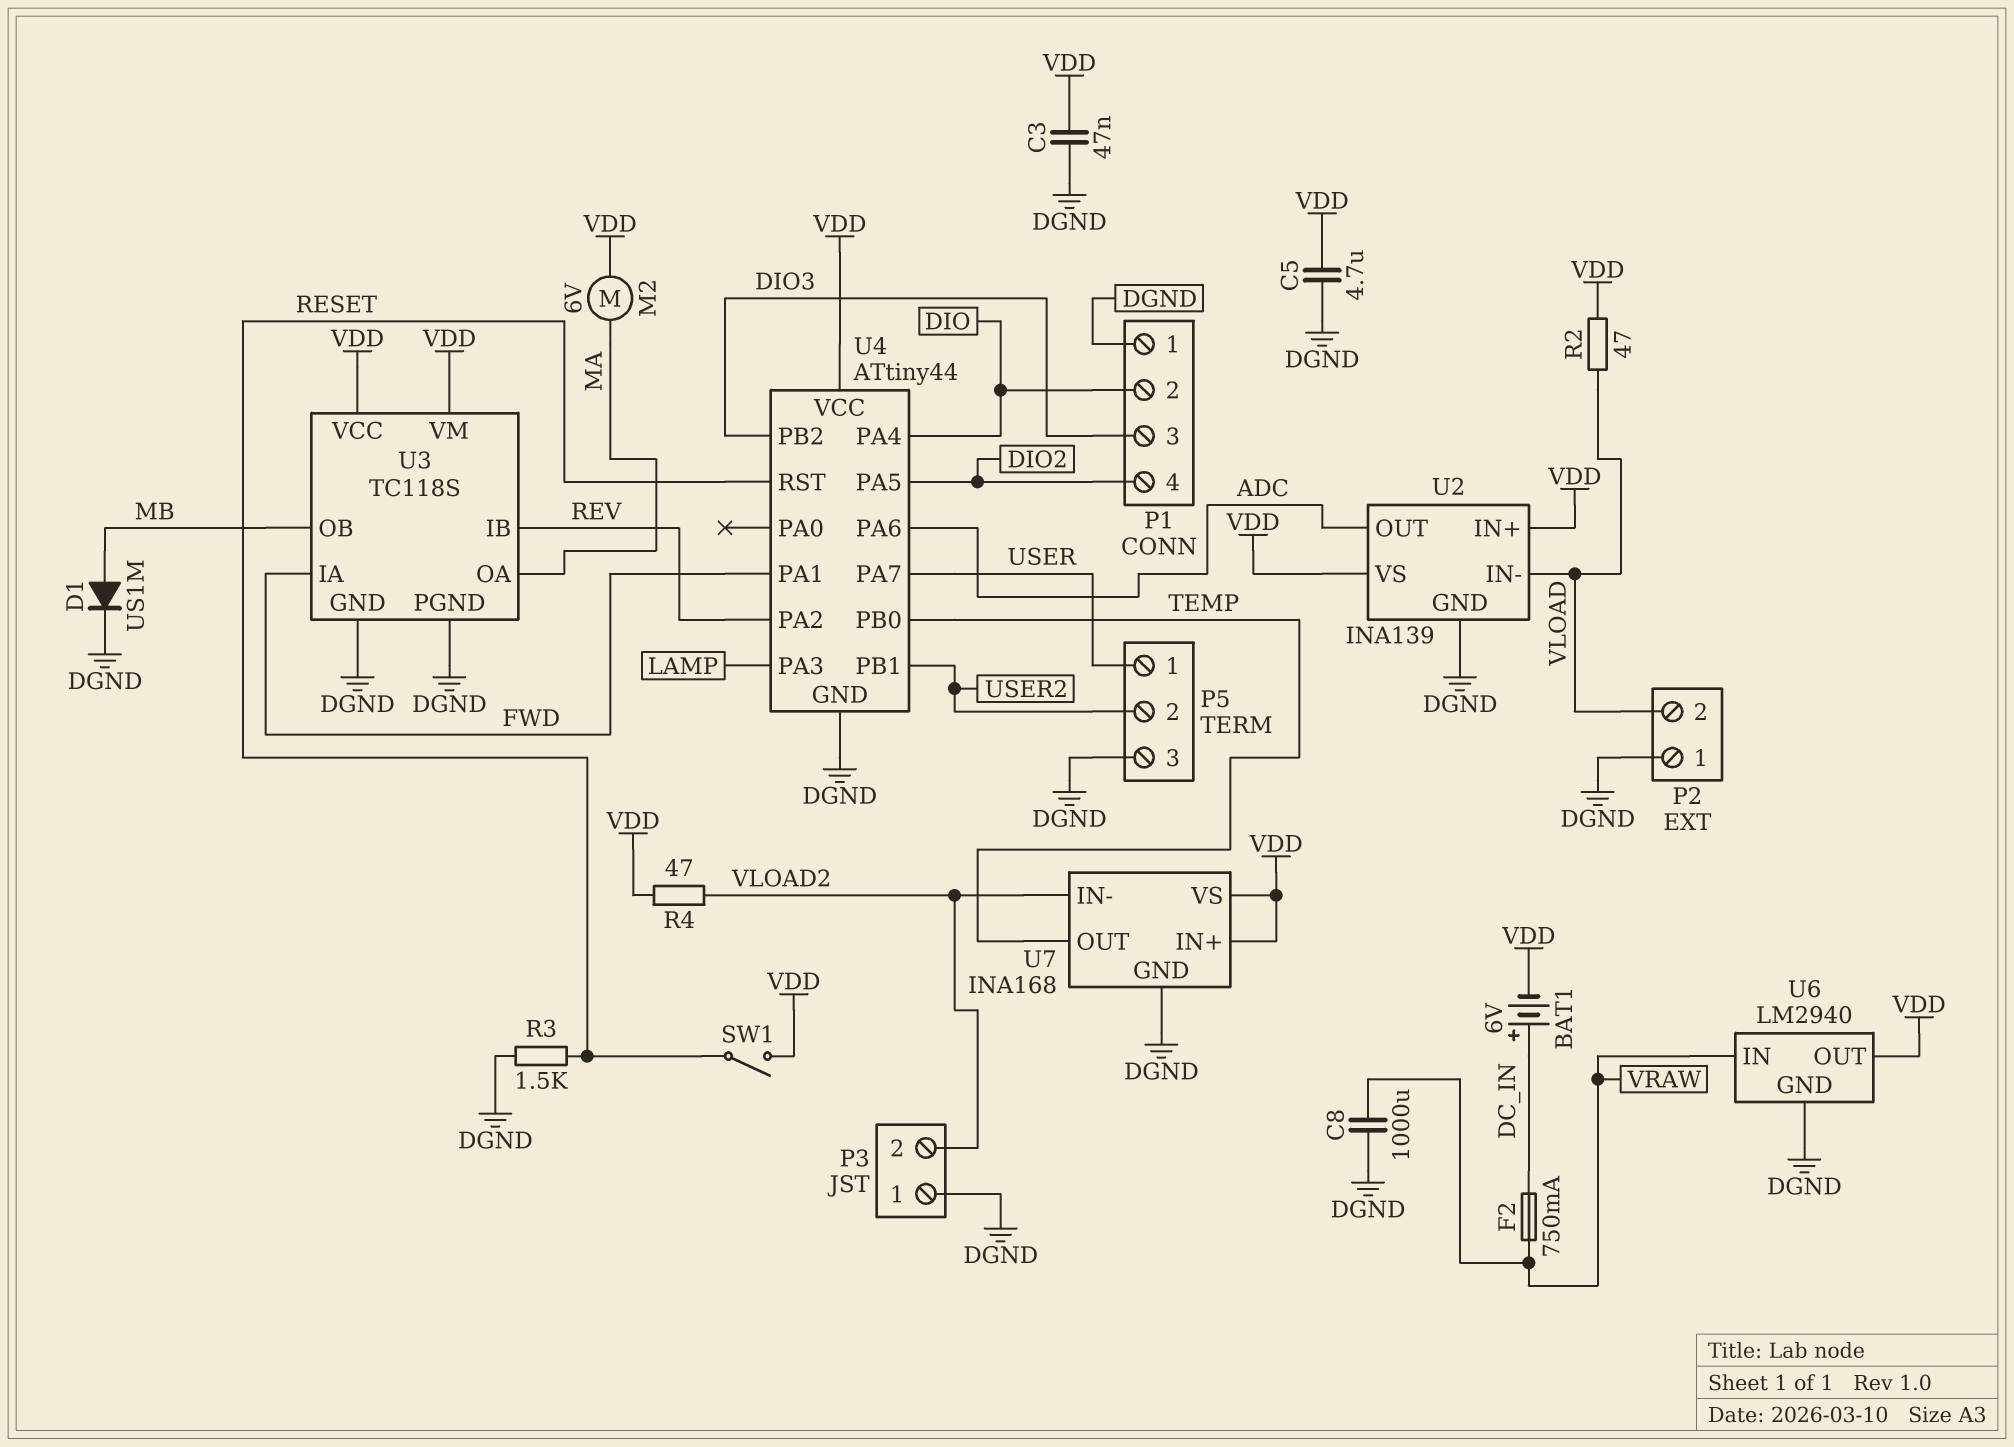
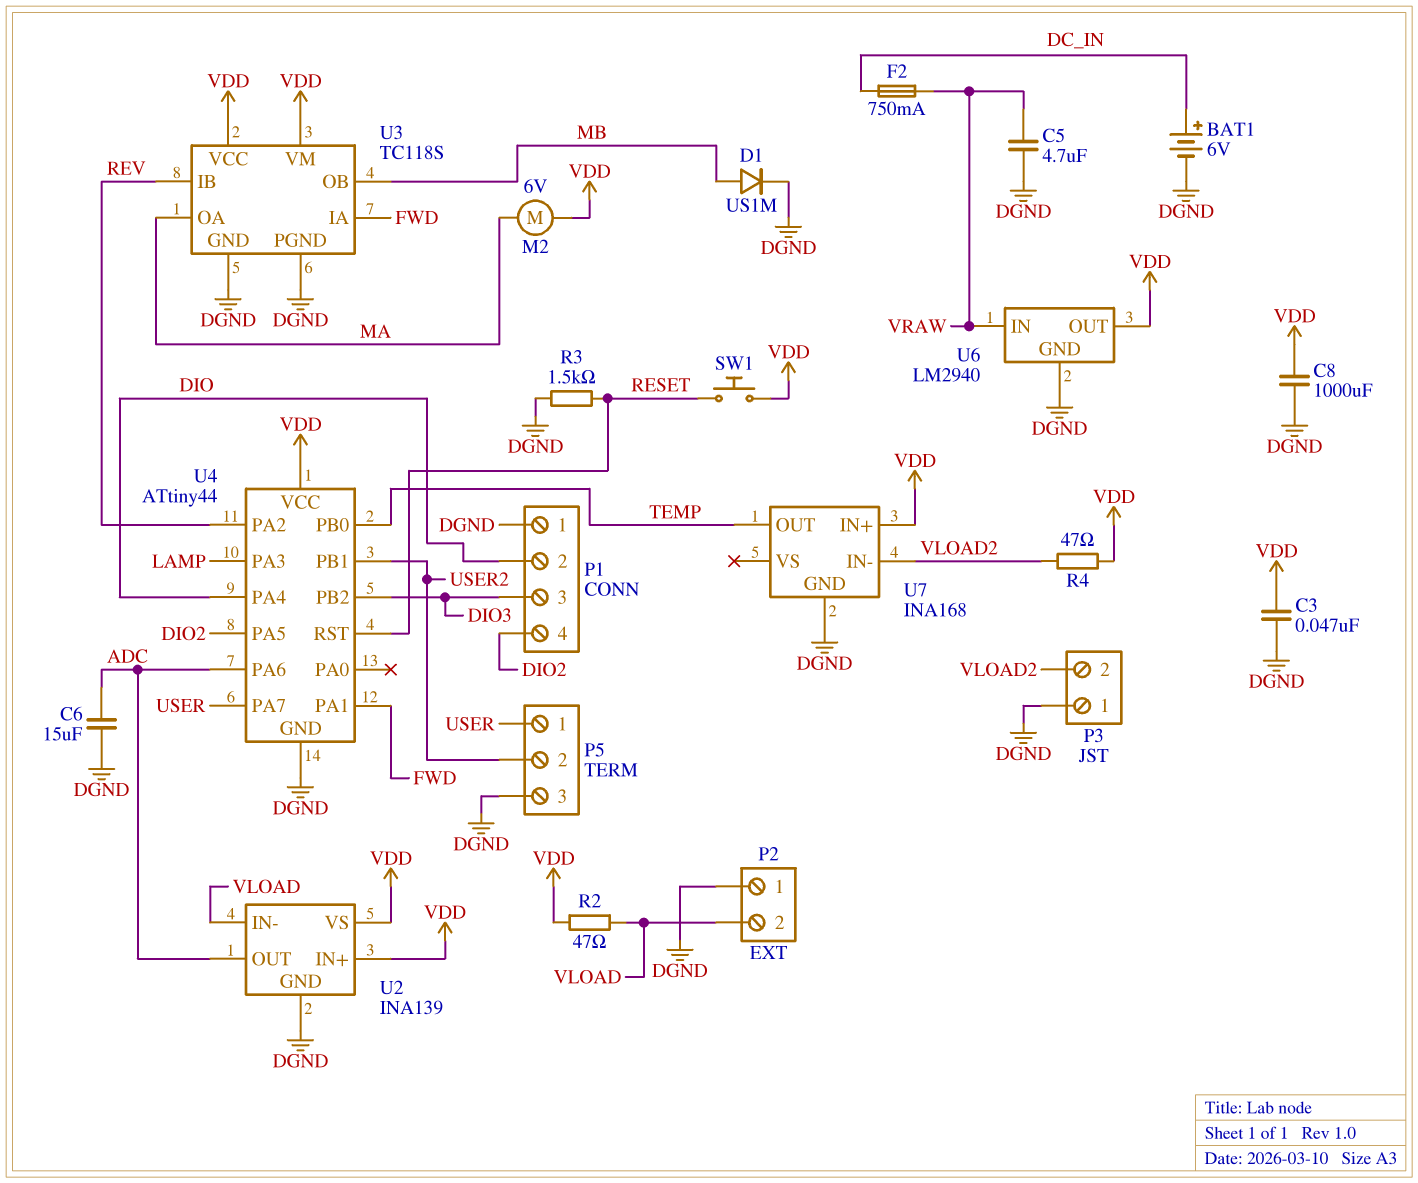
BAT1: 6V (plus DC_IN, minus VDD) -> 6V (plus DC_IN, minus DGND)
C5: 4.7uF (DGND, VDD) -> 4.7uF (DGND, VRAW)
C6: none -> 15uF (ADC, DGND)
C8: 1000uF (DGND, VRAW) -> 1000uF (DGND, VDD)
SW1: switch (RESET, VDD) -> button (RESET, VDD)
U7 pin VS: VDD -> none

